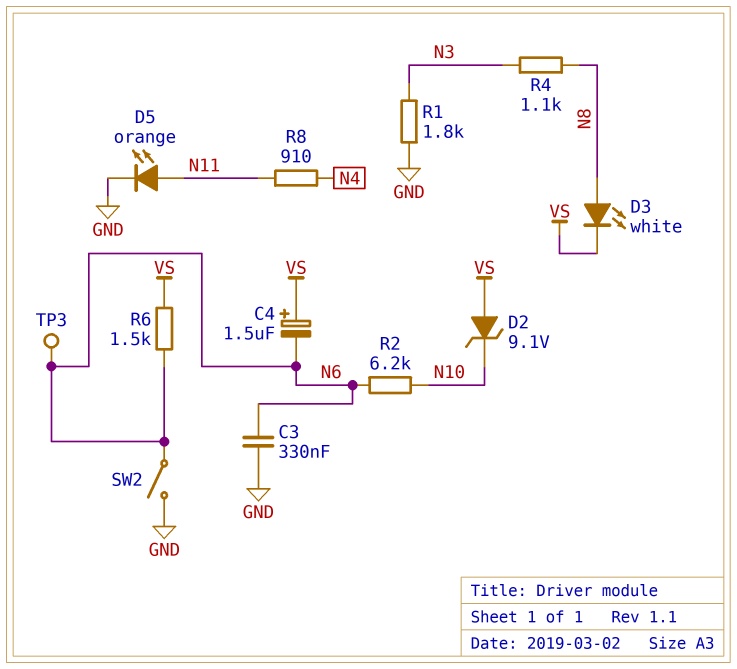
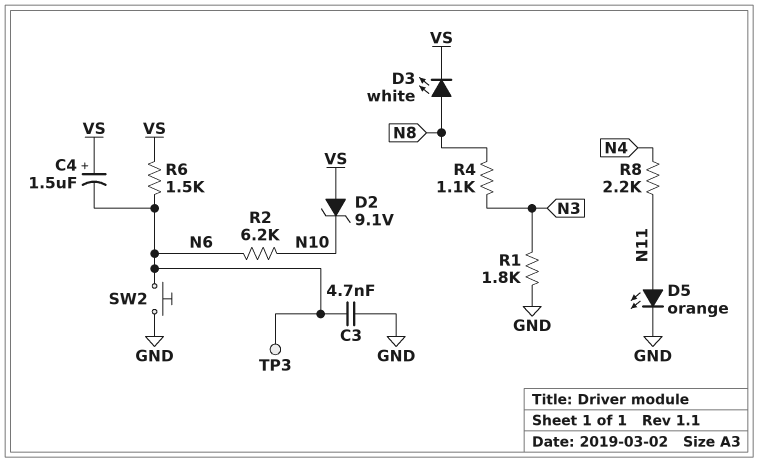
C3: 330nF (GND, N6) -> 4.7nF (GND, N6)
R8: 910 (N4, N11) -> 2.2k (N4, N11)
SW2: switch (GND, N6) -> button (GND, N6)

